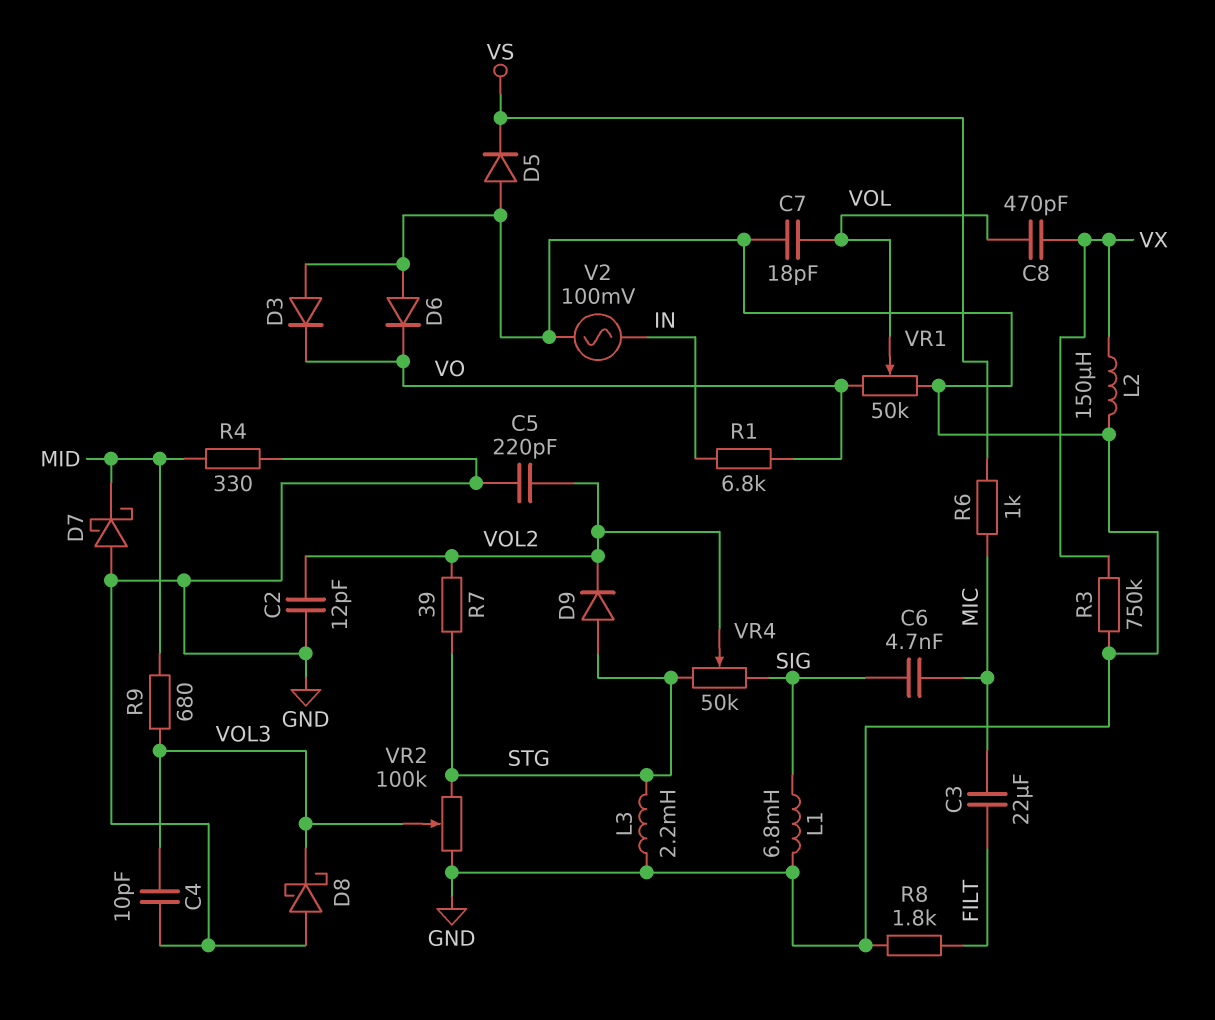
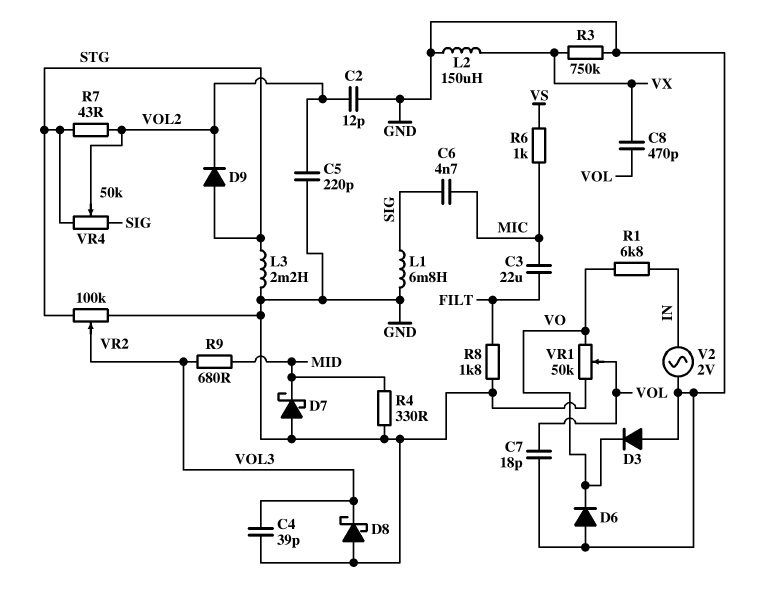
C4: 10pF (GND, VOL3) -> 39pF (GND, VOL3)
D5: diode (A GND, K VS) -> none
R7: 39 (STG, VOL2) -> 43 (STG, VOL2)
V2: AC 100mV (GND, IN) -> AC 2V (GND, IN)

